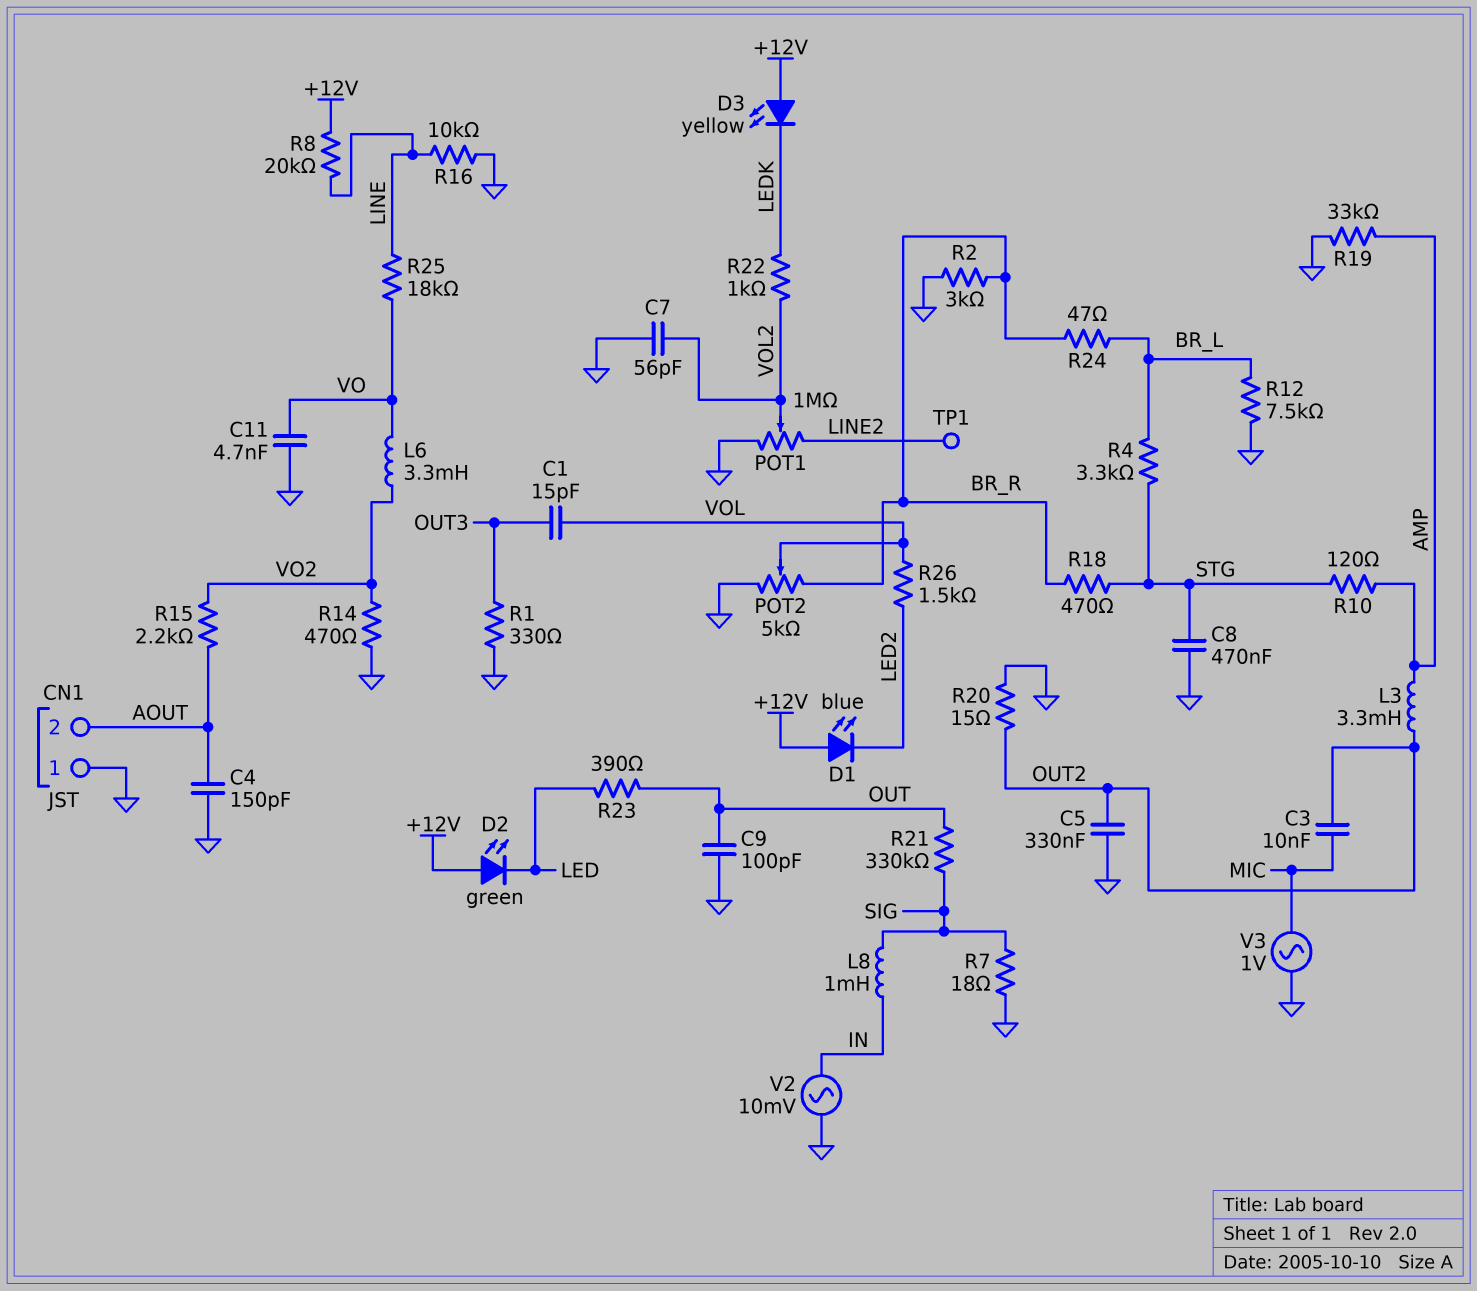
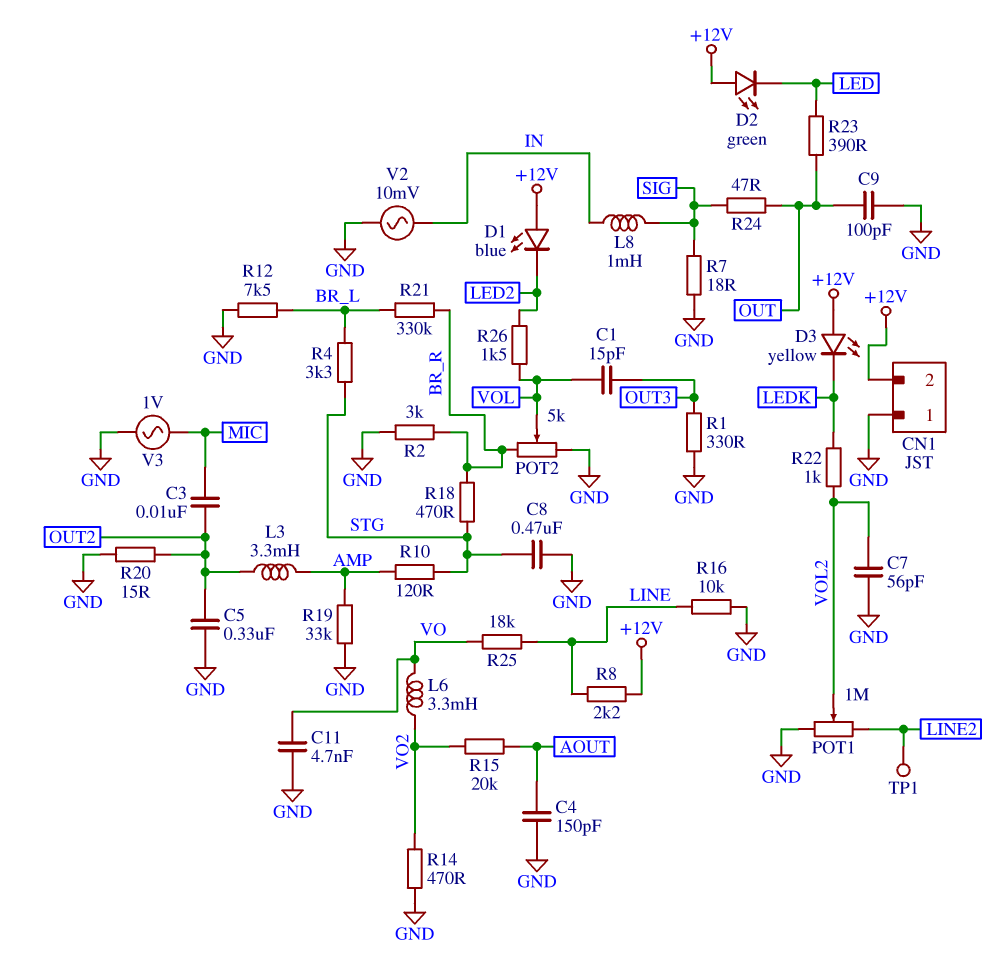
CN1 pin 2: AOUT -> +12V
R8: 20k (+12V, LINE) -> 2.2k (+12V, LINE)
R15: 2.2k (AOUT, VO2) -> 20k (AOUT, VO2)
R21: 330k (OUT, SIG) -> 330k (BR_L, BR_R)
R24: 47 (BR_L, BR_R) -> 47 (OUT, SIG)

